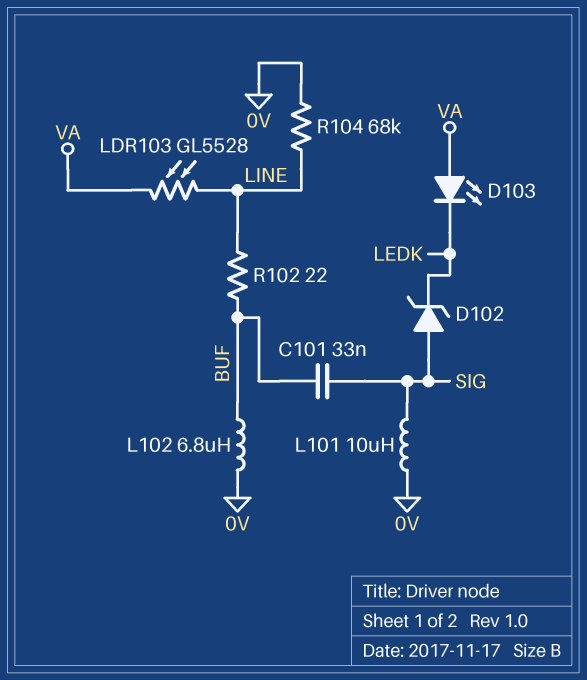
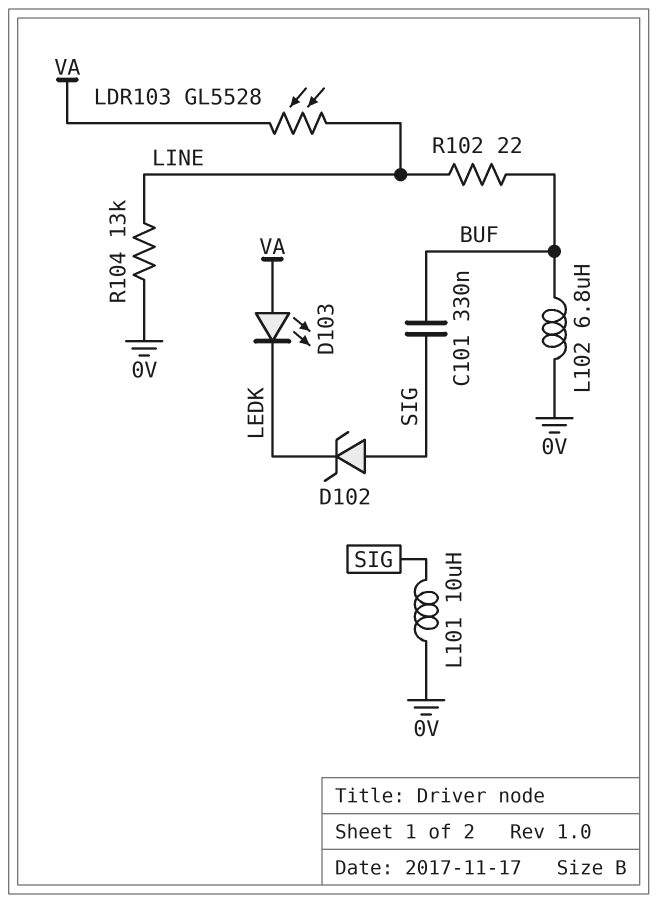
C101: 33nF (BUF, SIG) -> 330nF (BUF, SIG)
R104: 68k (0V, LINE) -> 13k (0V, LINE)

